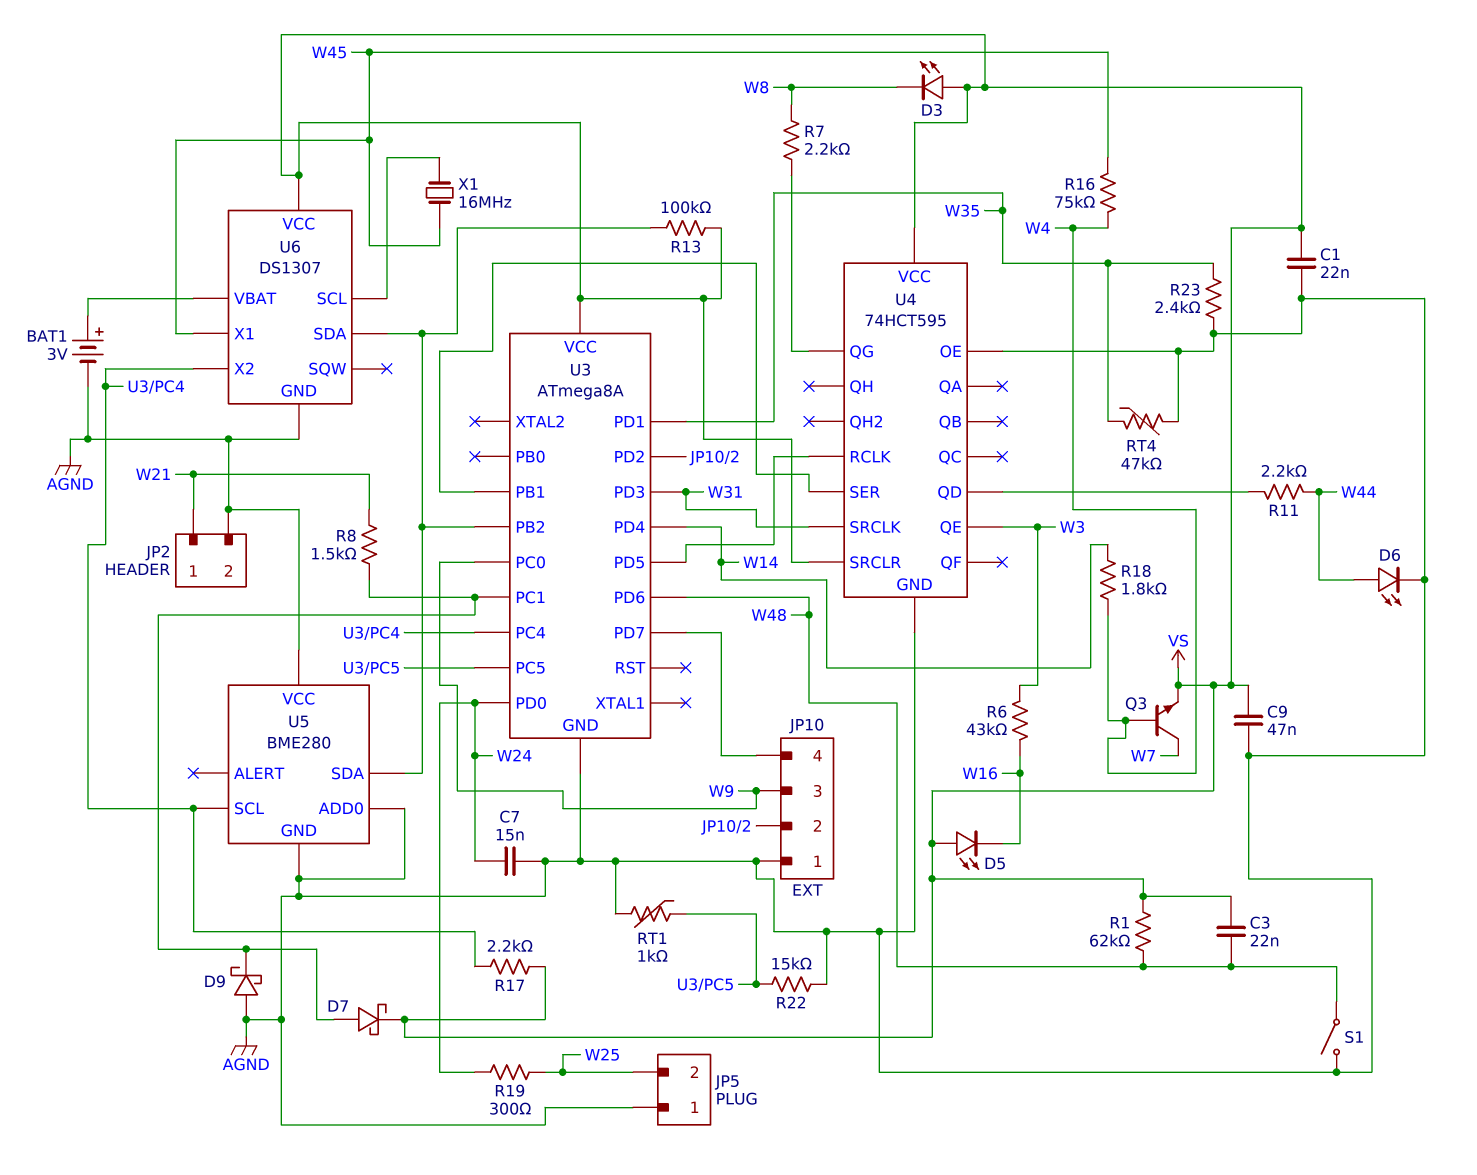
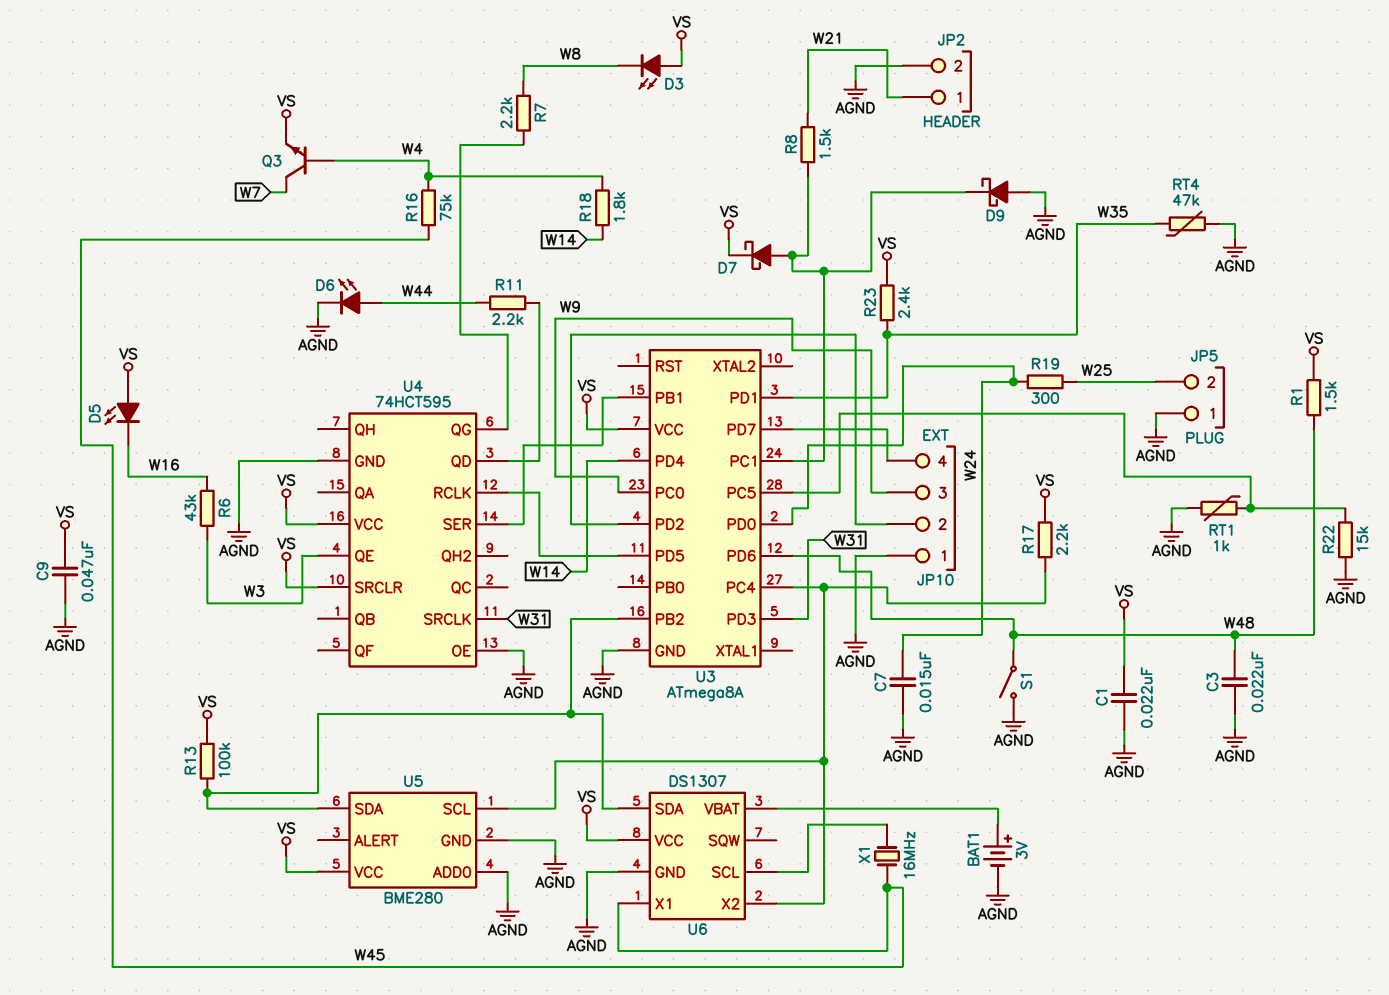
C3: 22nF (VS, W48) -> 22nF (AGND, W48)
R1: 62k (VS, W48) -> 1.5k (VS, W48)
R23: 2.4k (AGND, W35) -> 2.4k (VS, W35)
U5 pin VCC: AGND -> VS

